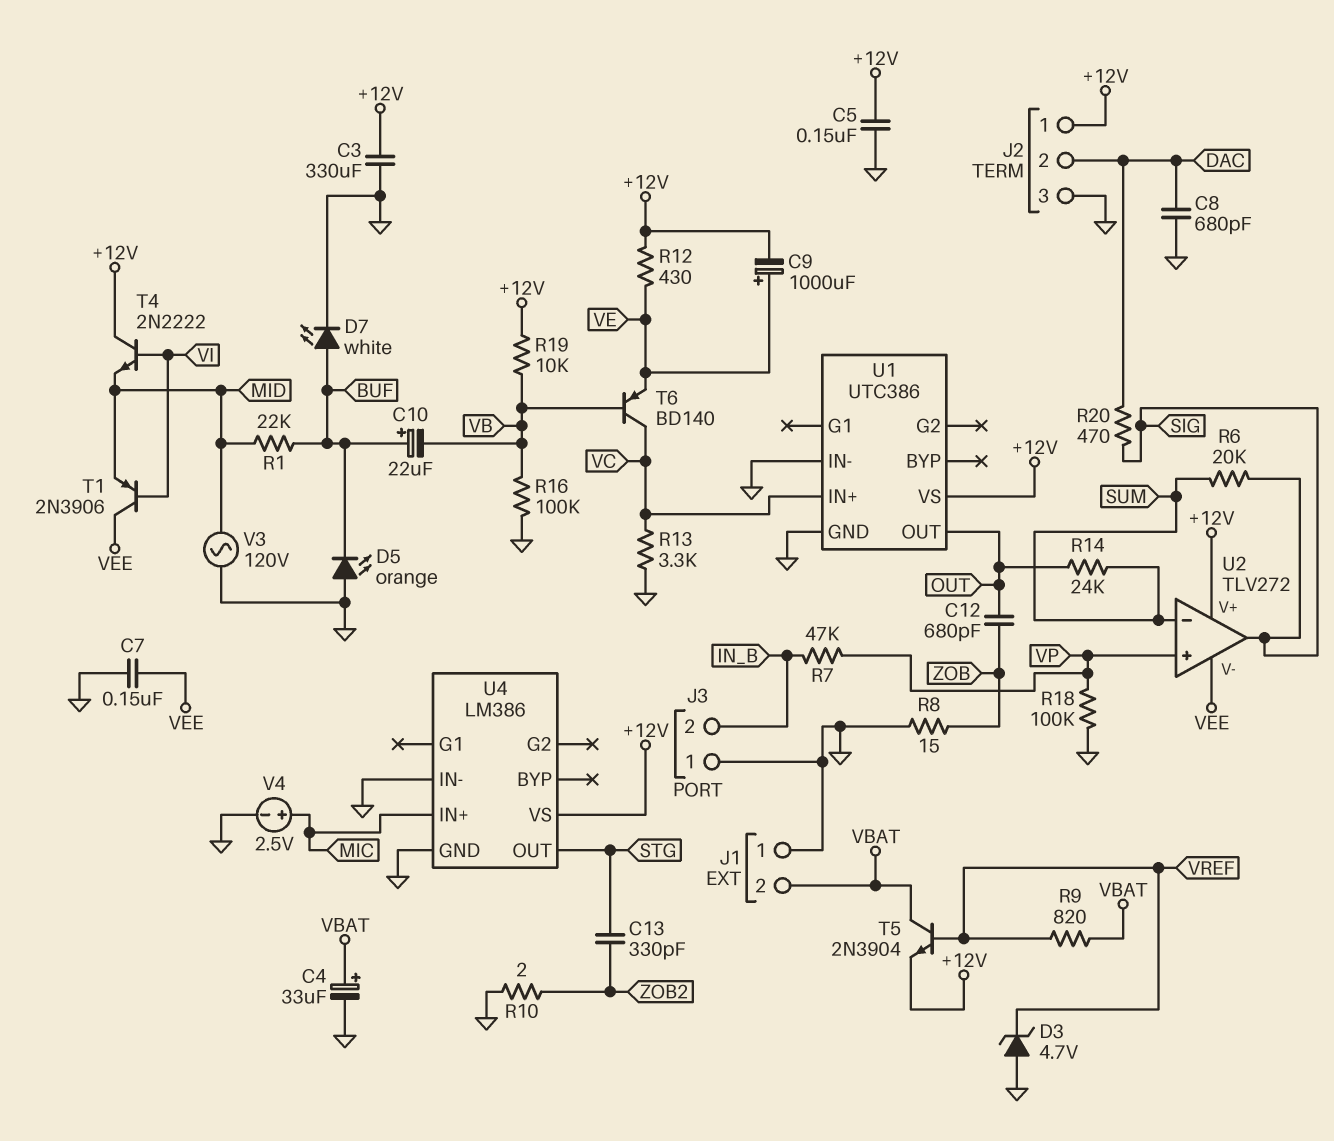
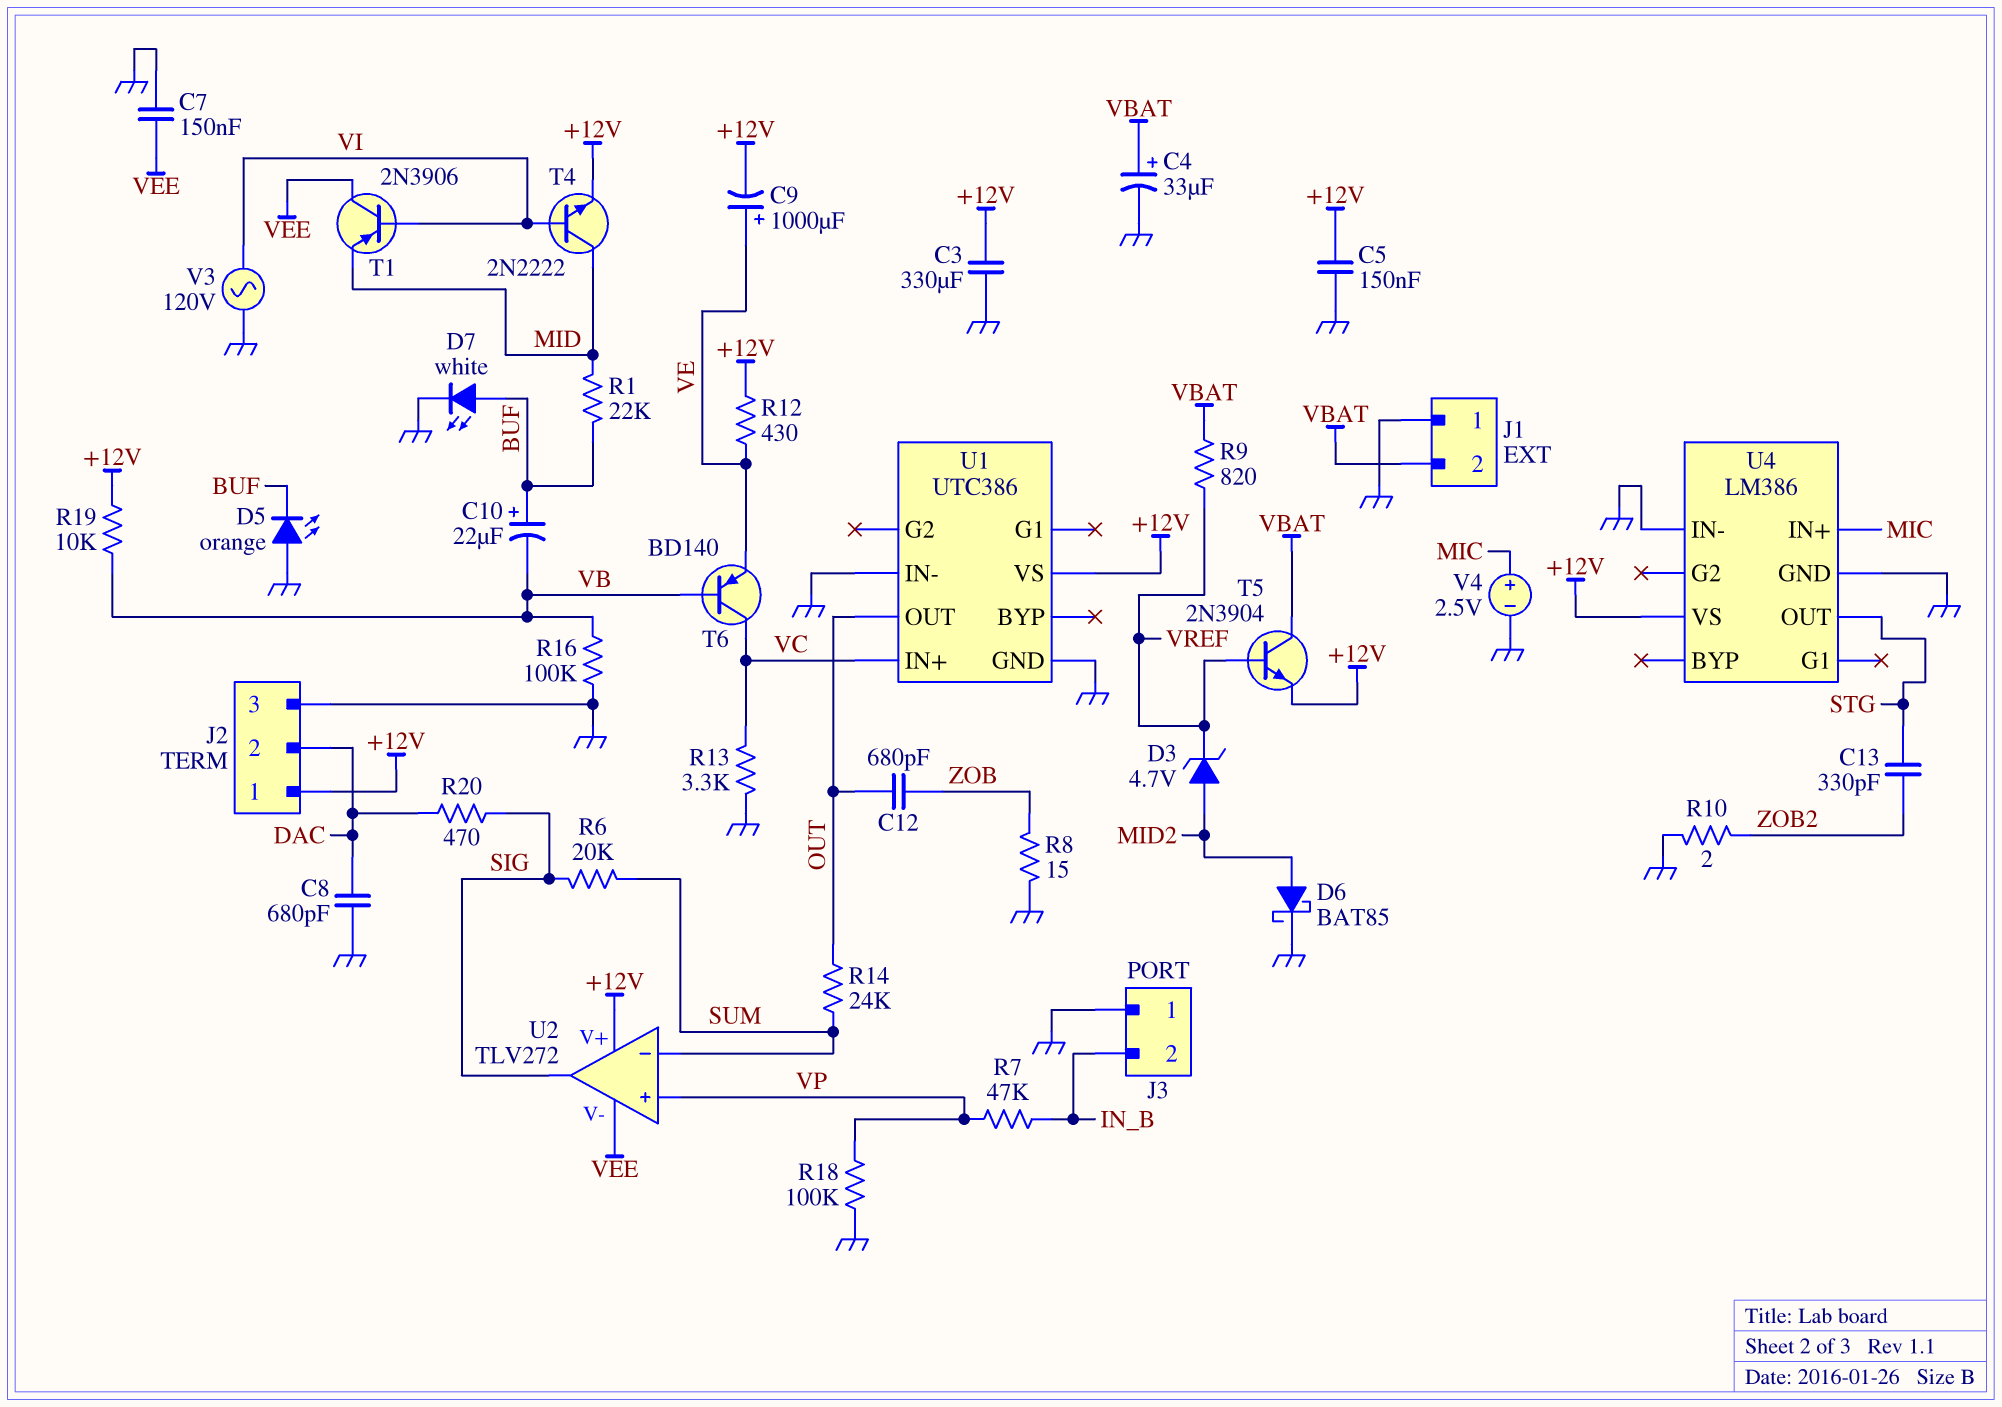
D3: zener 4.7V (A GND, K VREF) -> zener 4.7V (A MID2, K VREF)
D6: none -> schottky BAT85 (A MID2, K GND)
T4: NPN 2N2222 (B VI, C +12V, E MID) -> NPN 2N2222 (B VI, C MID, E +12V)
V3: AC 120V (GND, MID) -> AC 120V (GND, VI)

